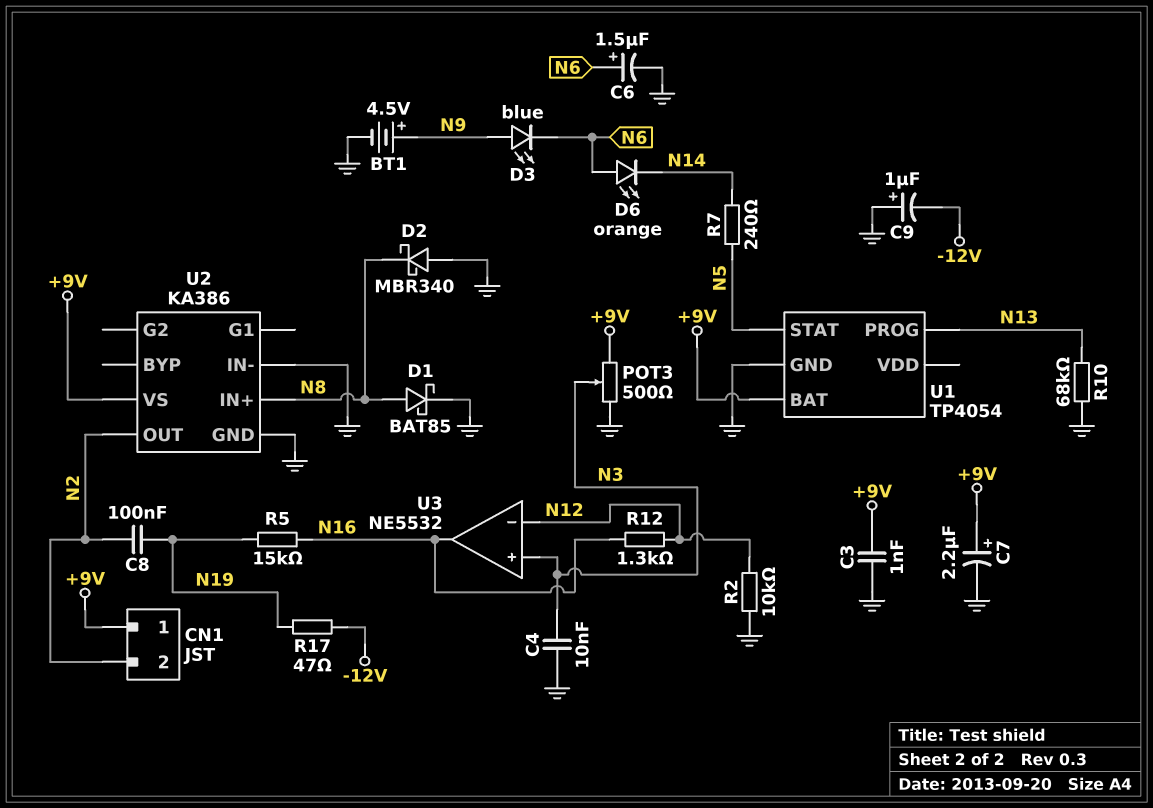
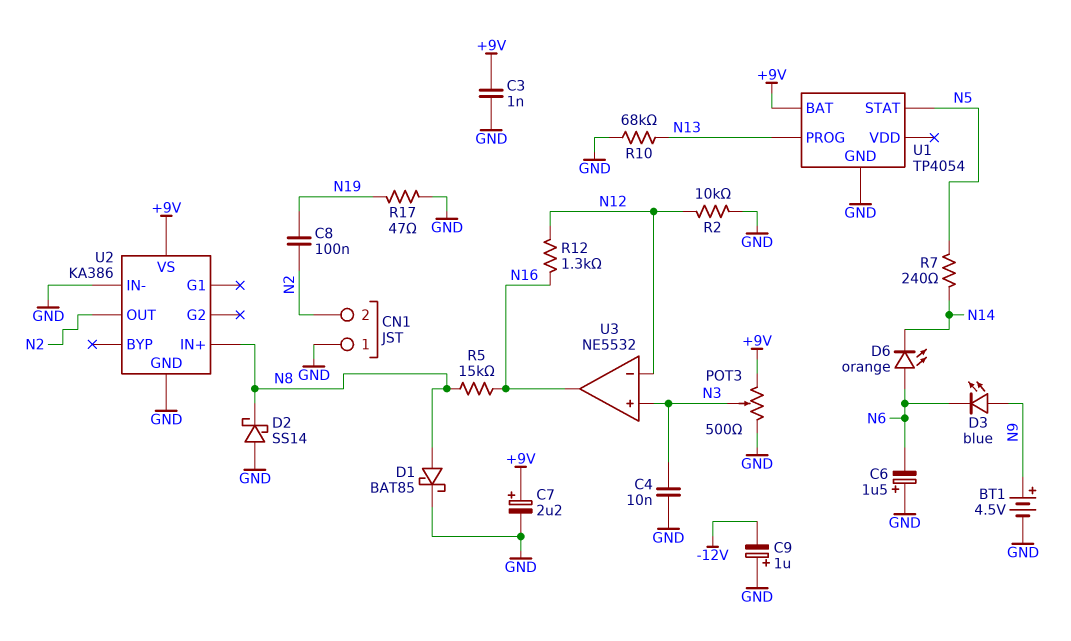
C6: 1.5uF (plus N6, minus GND) -> 1.5uF (plus GND, minus N6)
CN1 pin 1: +9V -> GND
D2: schottky MBR340 (A GND, K N8) -> schottky SS14 (A GND, K N8)
R5: 15k (N16, N19) -> 15k (N8, N16)
R17: 47 (-12V, N19) -> 47 (GND, N19)

